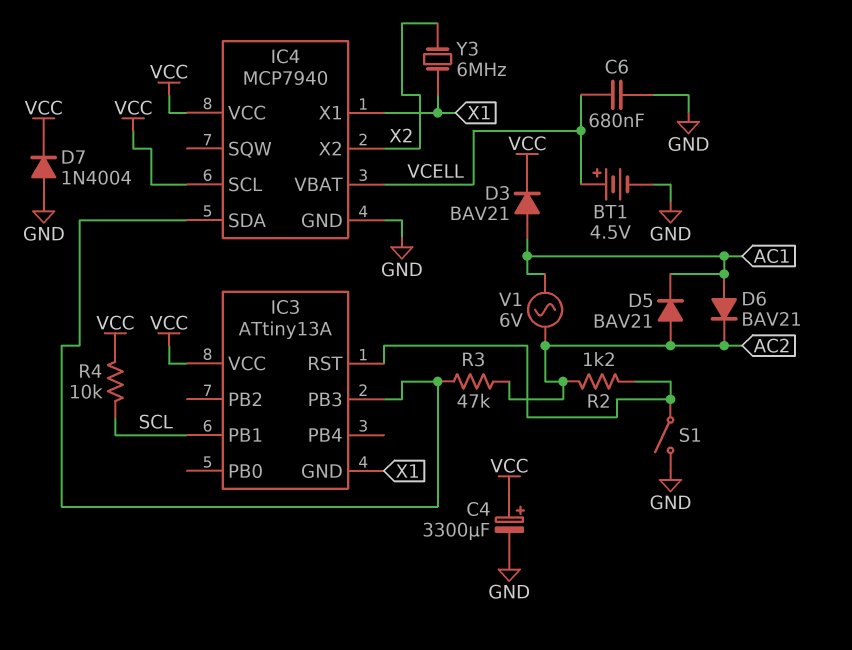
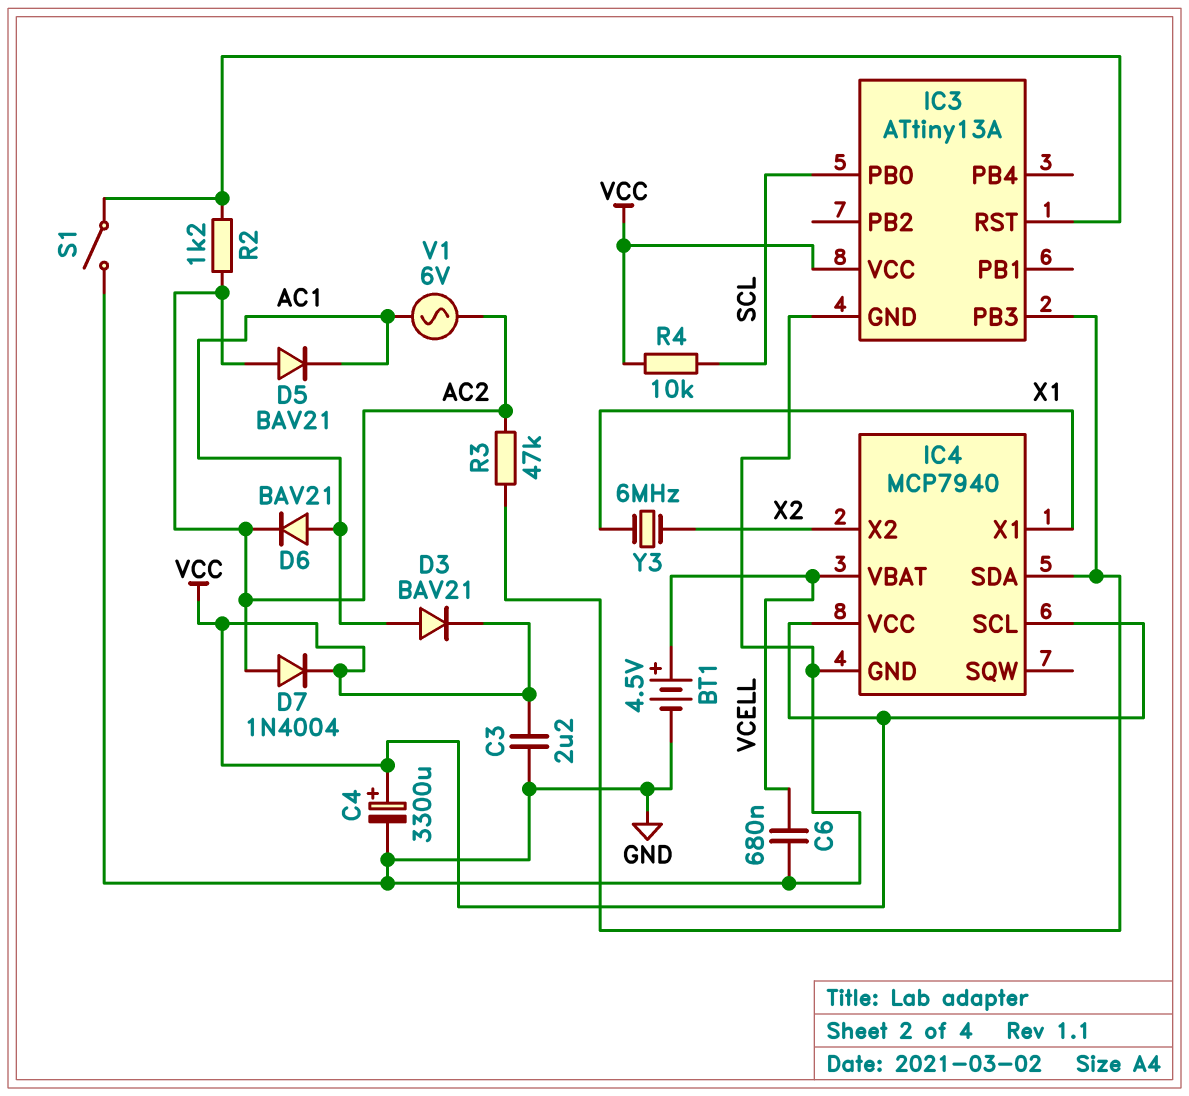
C3: none -> 2.2uF (GND, VCC)
D7: diode 1N4004 (A GND, K VCC) -> diode 1N4004 (A AC2, K VCC)
IC3 pin GND: X1 -> GND
IC3 pin PB0: none -> SCL
IC3 pin PB1: SCL -> none

